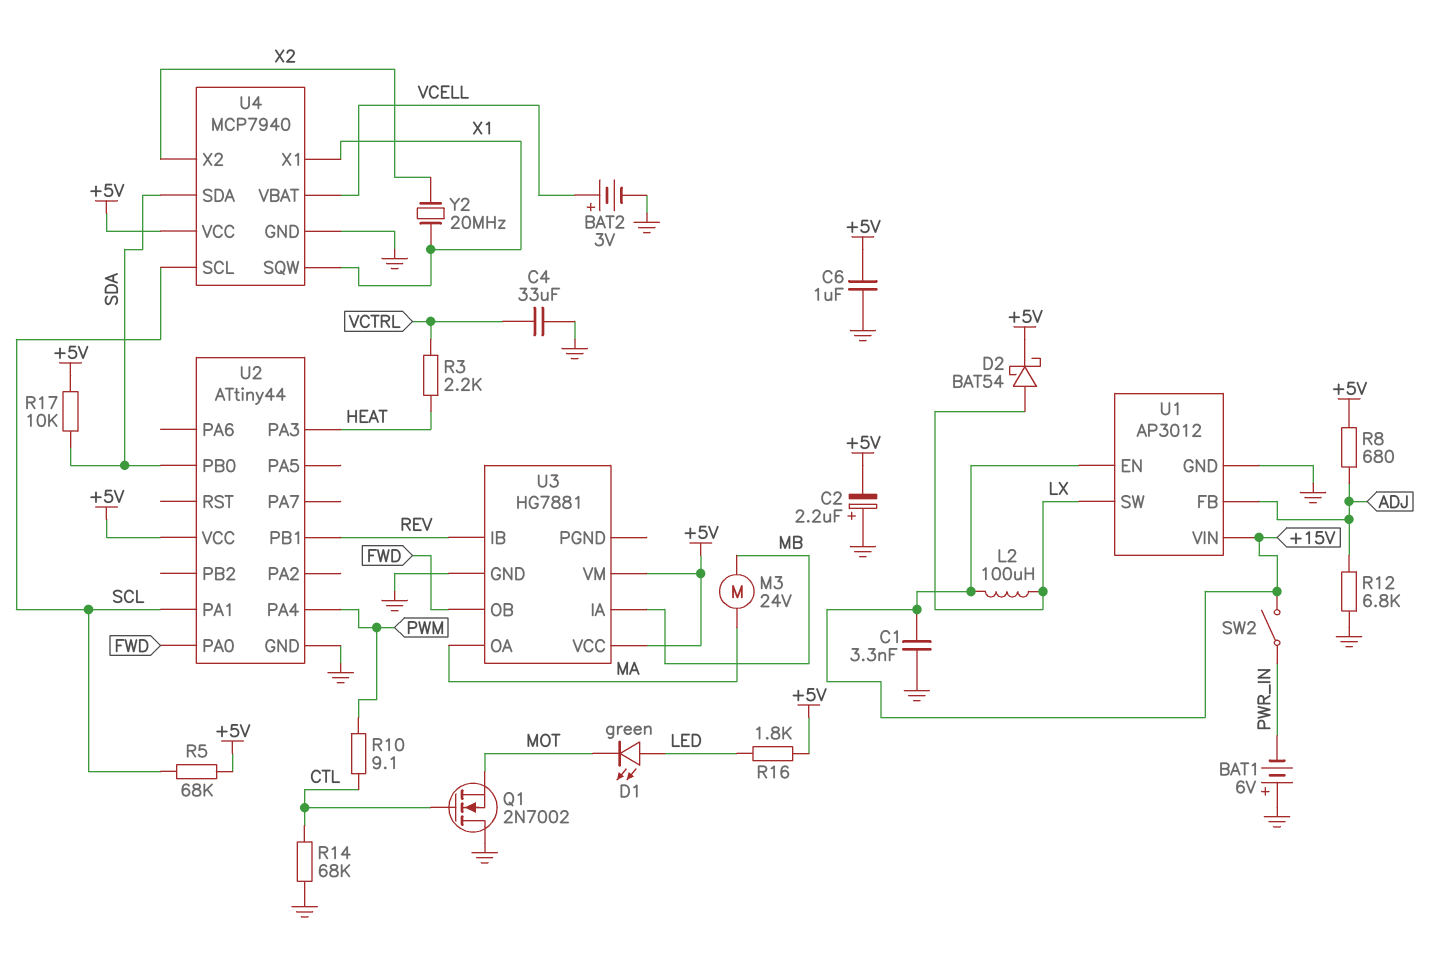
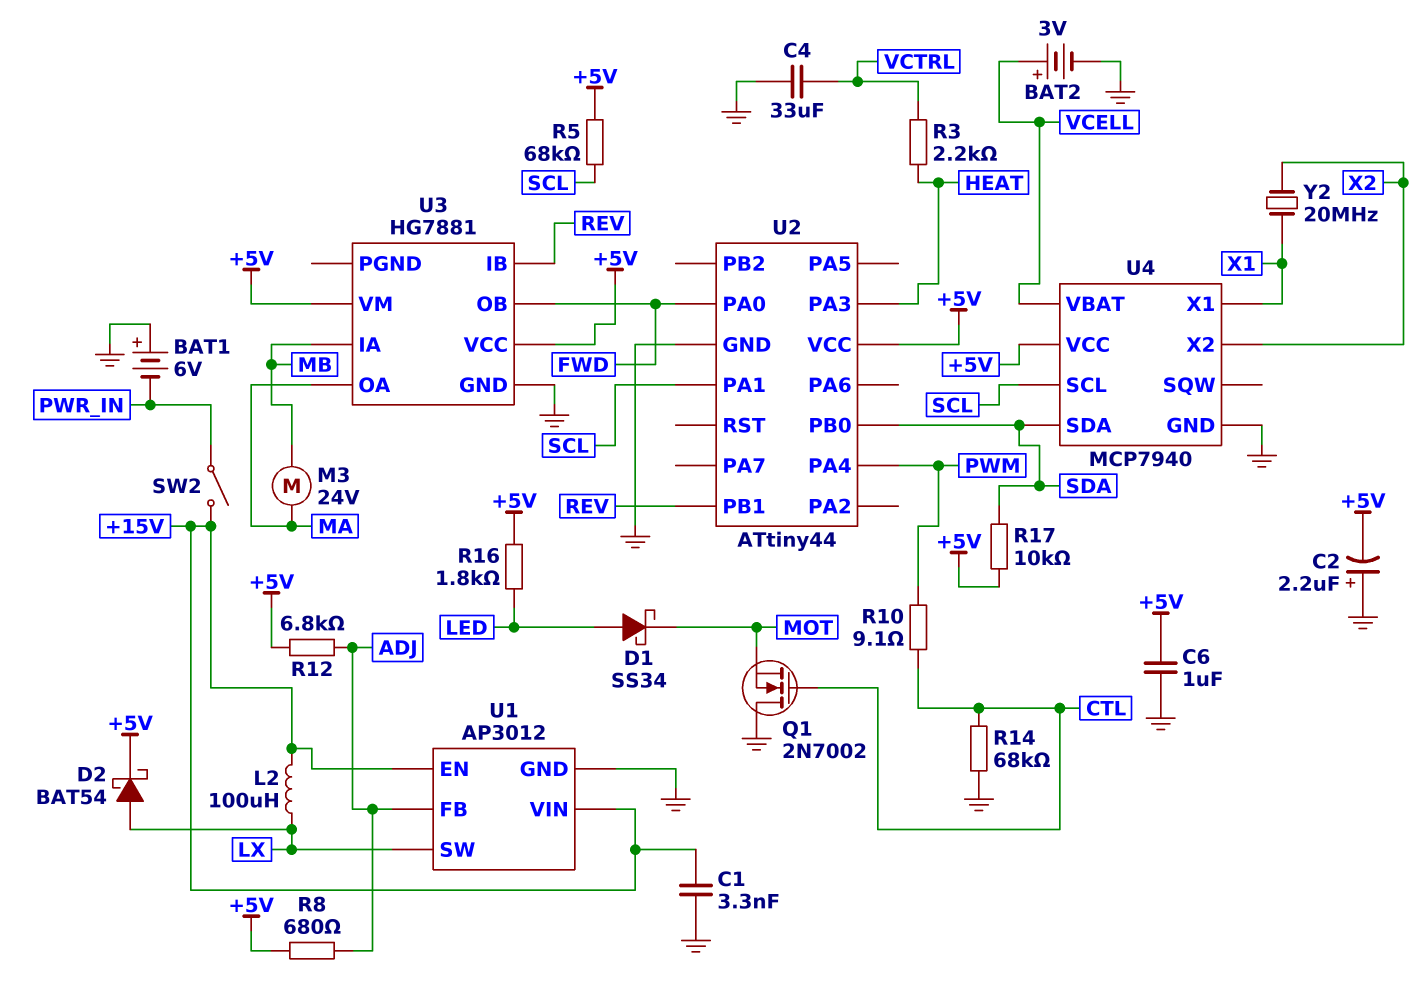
D1: LED green (A LED, K MOT) -> schottky SS34 (A LED, K MOT)
R12: 6.8k (ADJ, GND) -> 6.8k (+5V, ADJ)
U4 pin SQW: X1 -> none

